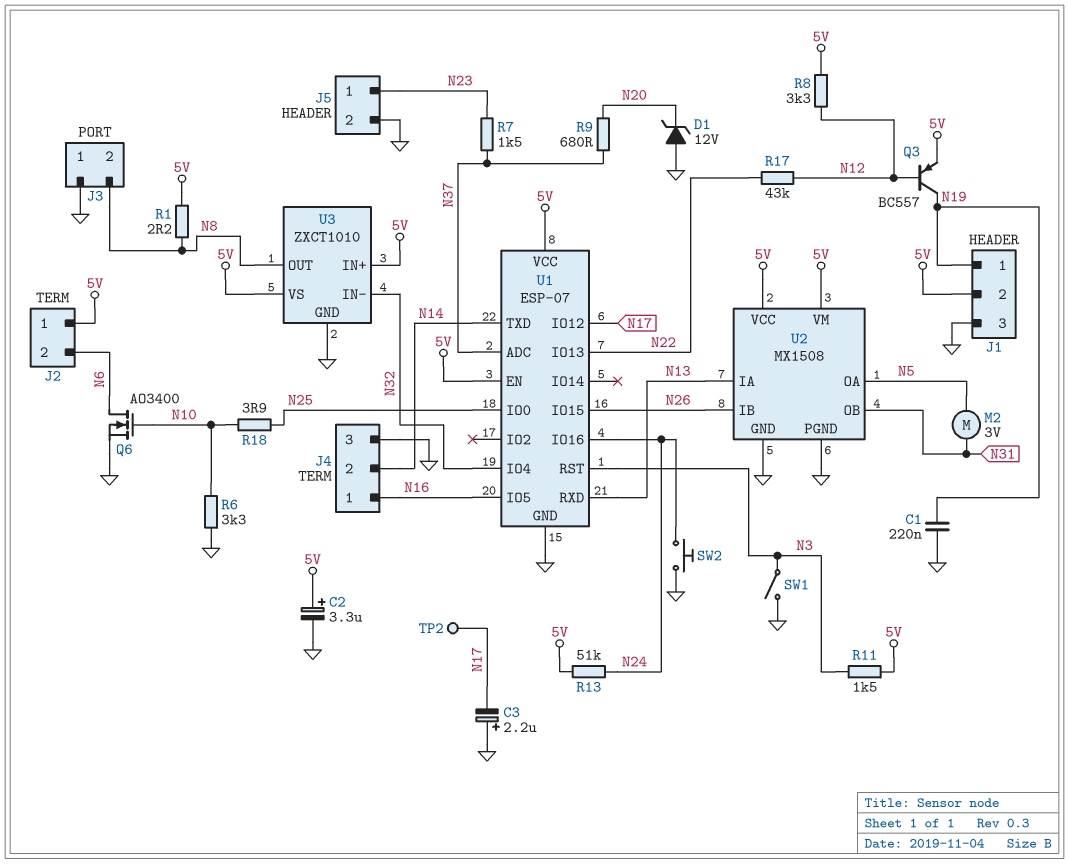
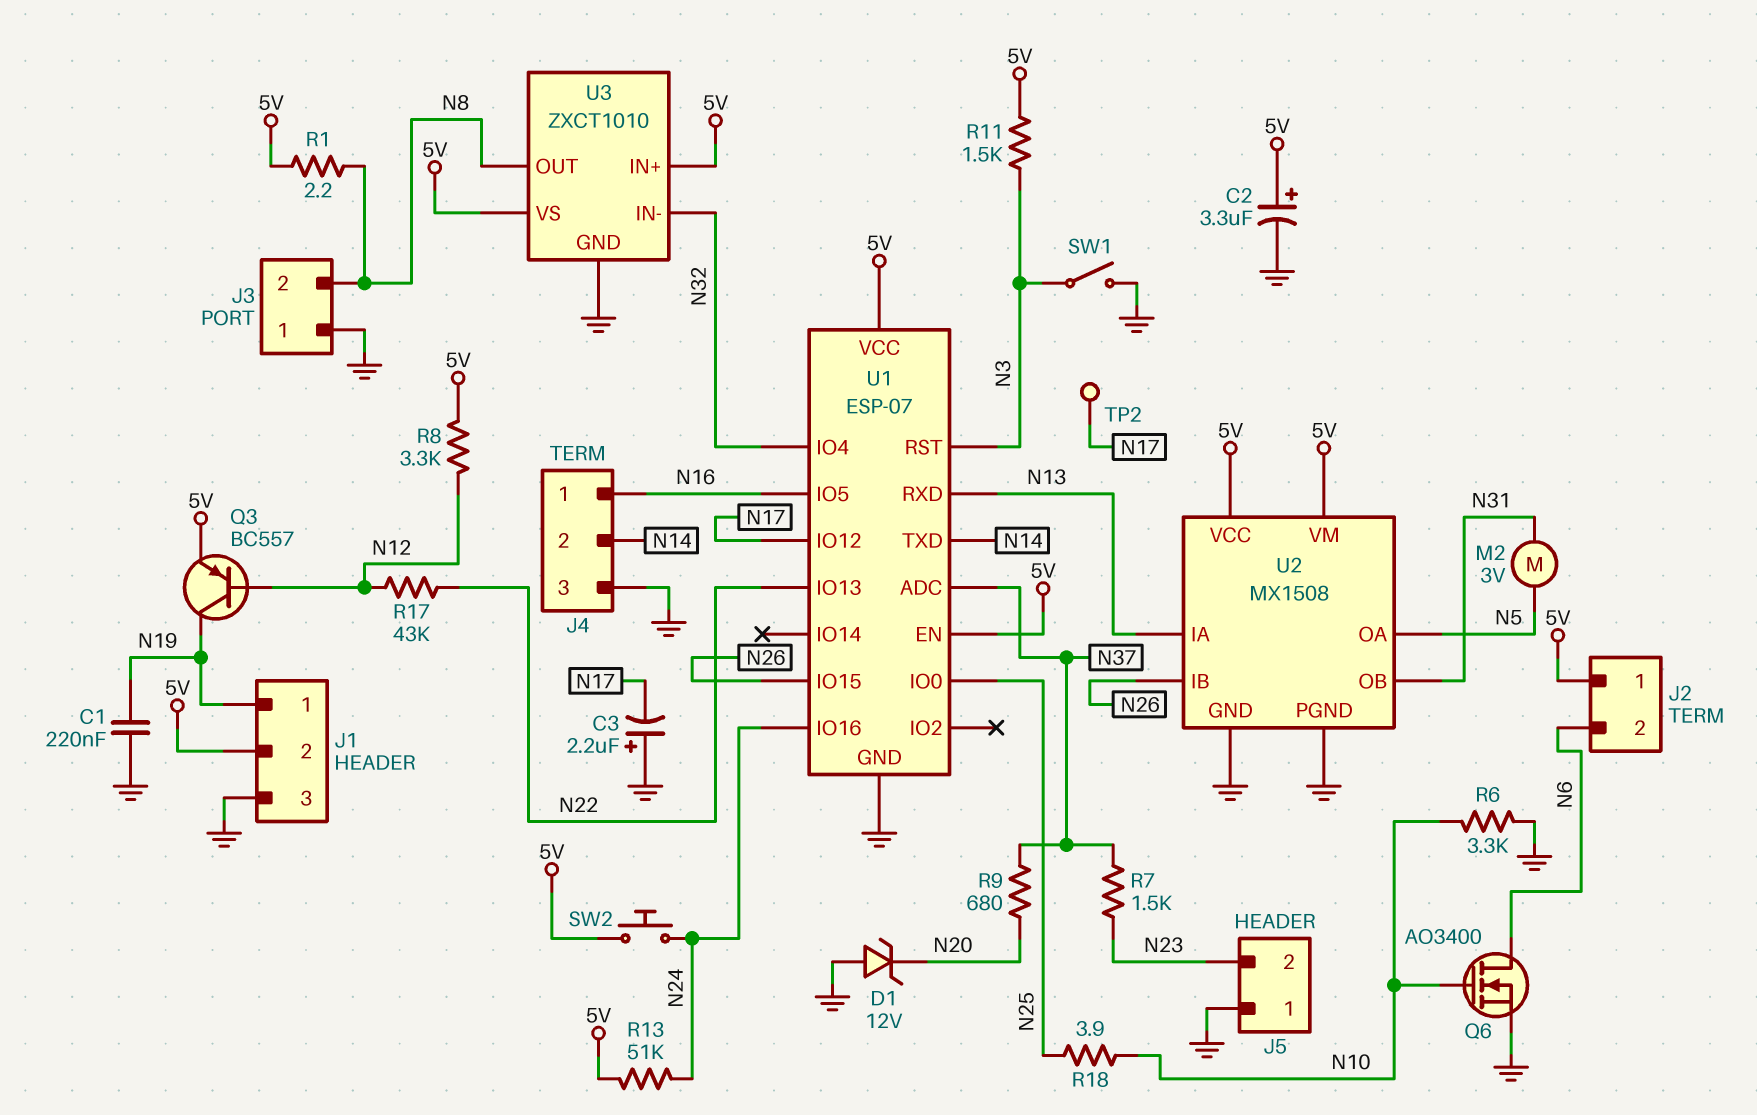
J5 pin 1: N23 -> GND
J5 pin 2: GND -> N23
SW2: button (GND, N24) -> button (5V, N24)

